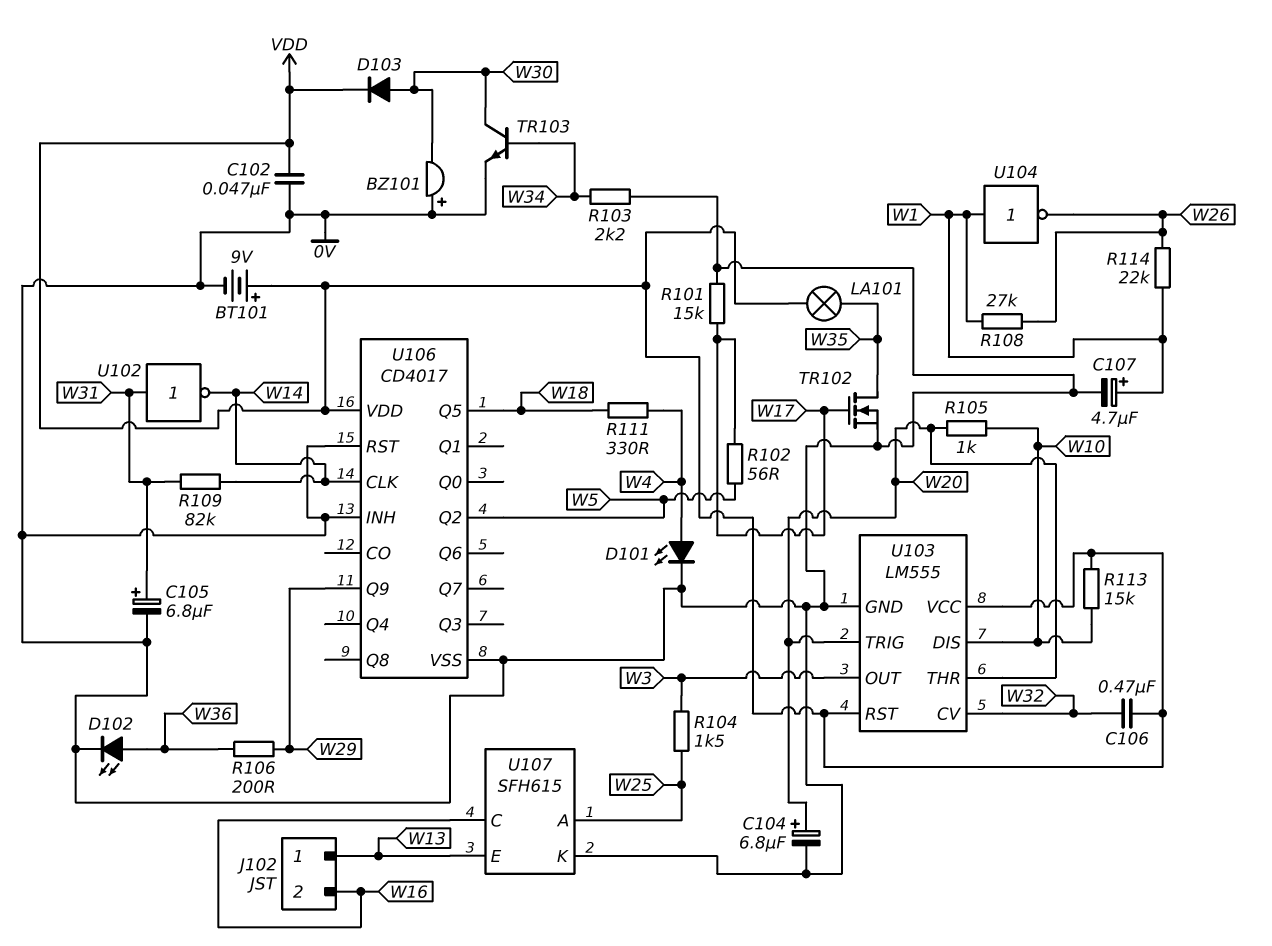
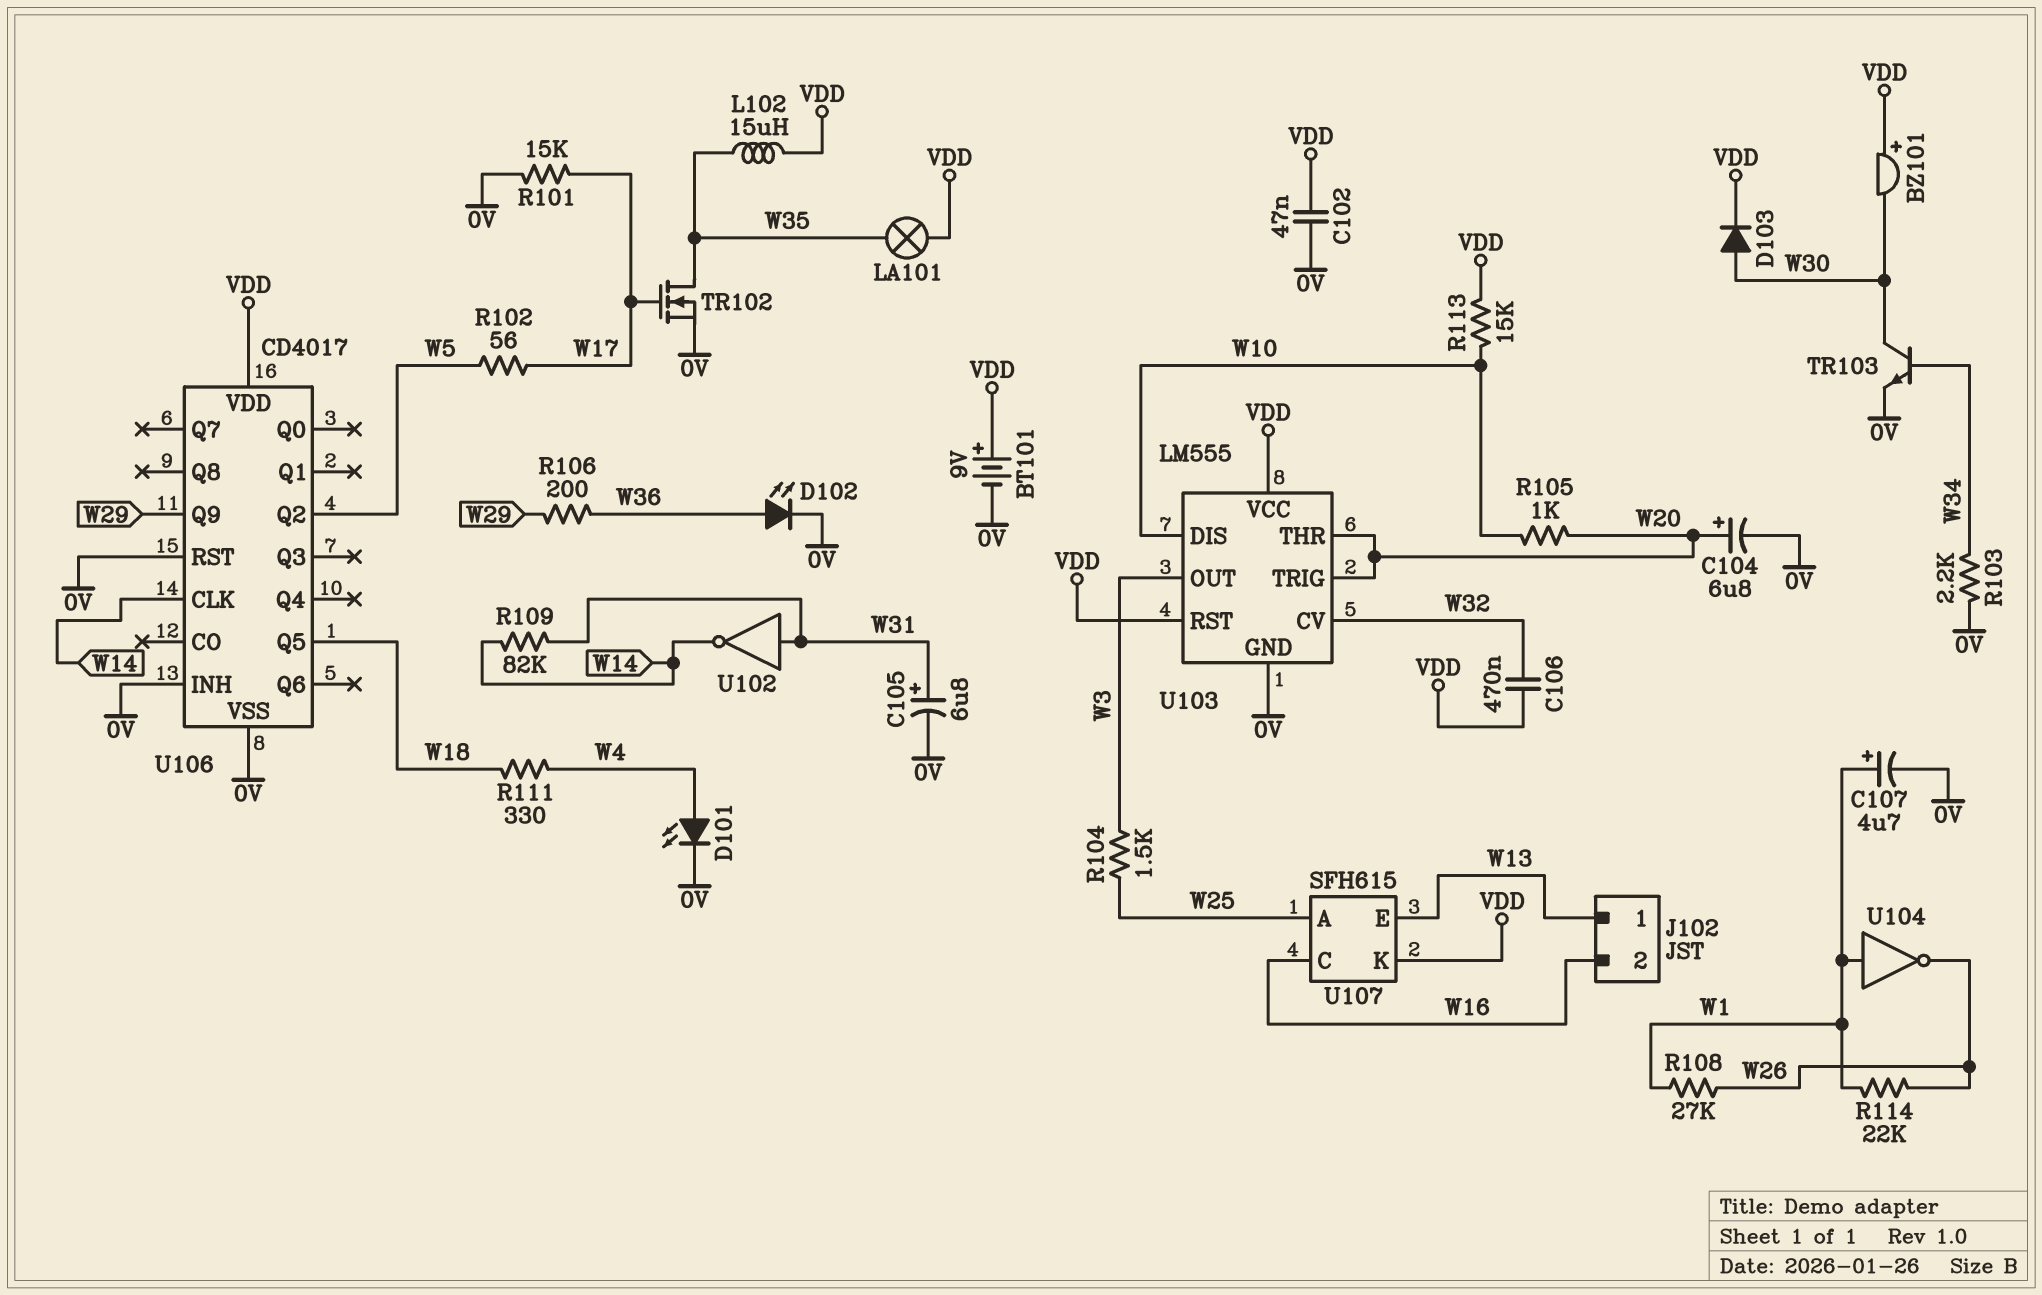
BZ101: buzzer (plus 0V, minus W30) -> buzzer (plus VDD, minus W30)
L102: none -> 15uH (VDD, W35)
U107 pin K: 0V -> VDD

